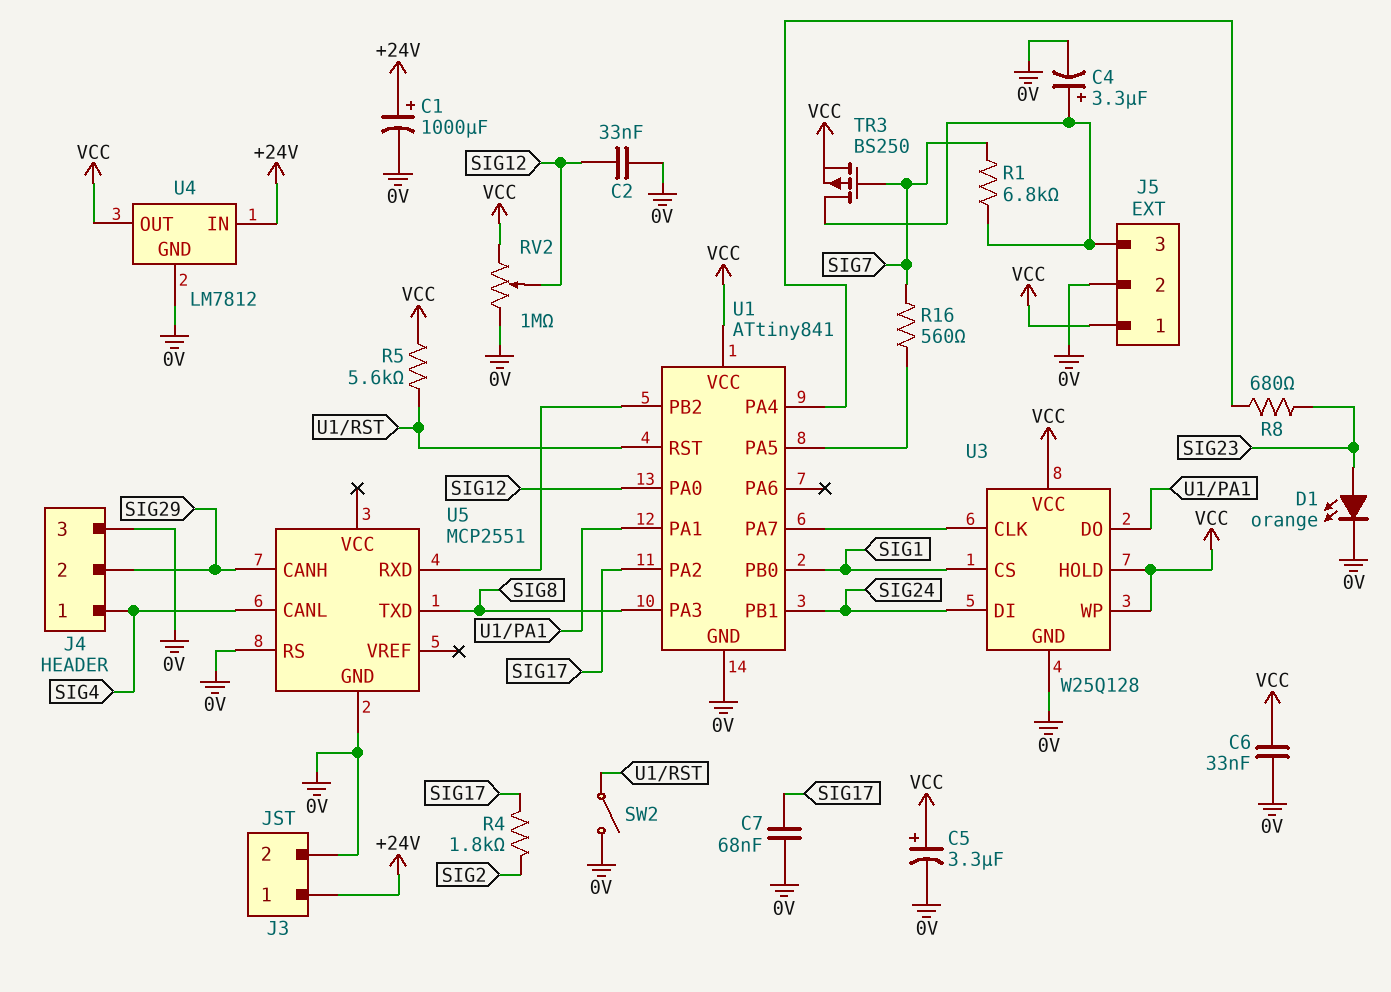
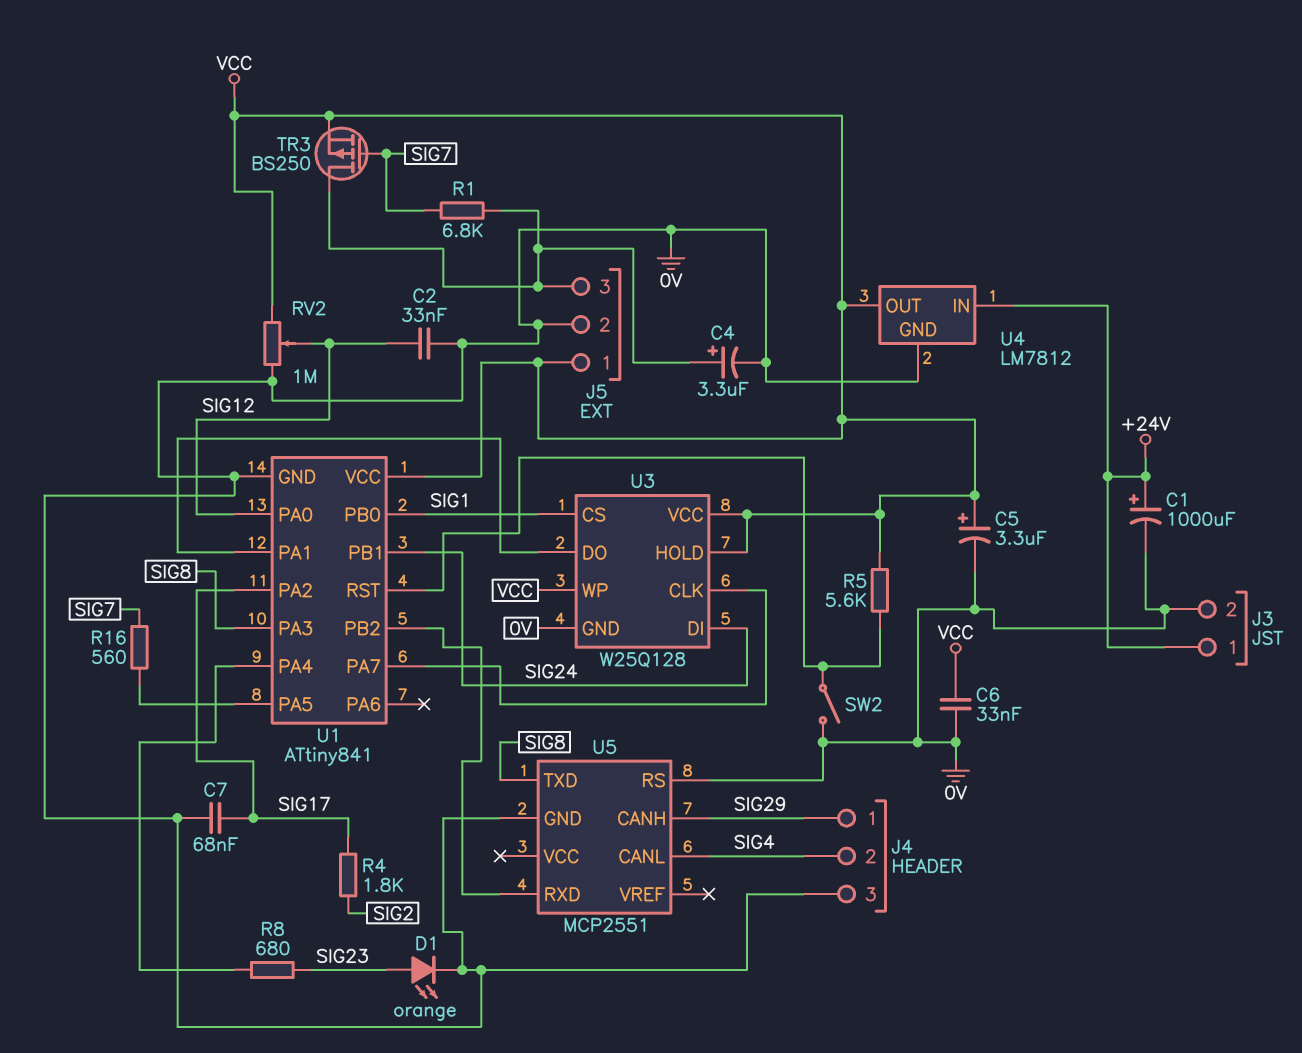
J4 pin 1: SIG4 -> SIG29
J4 pin 2: SIG29 -> SIG4

